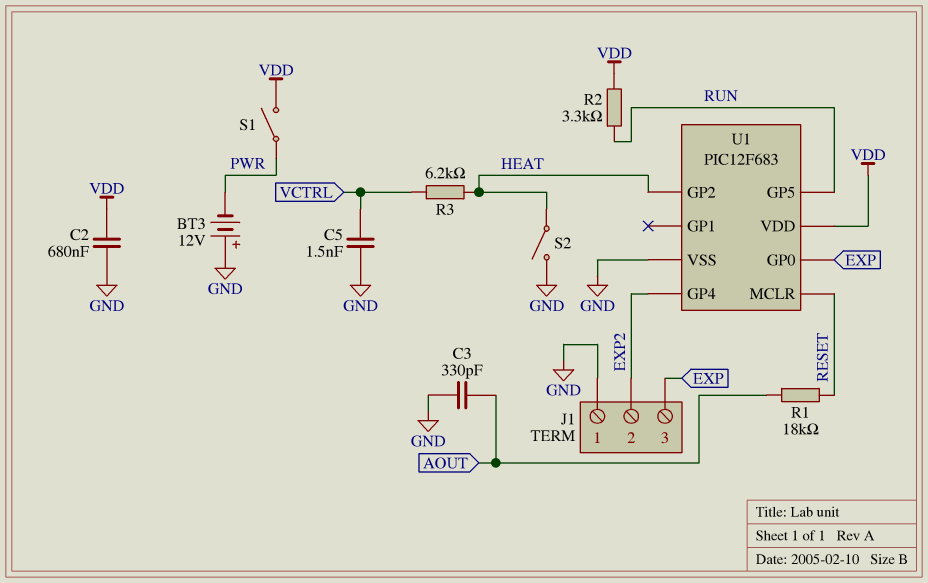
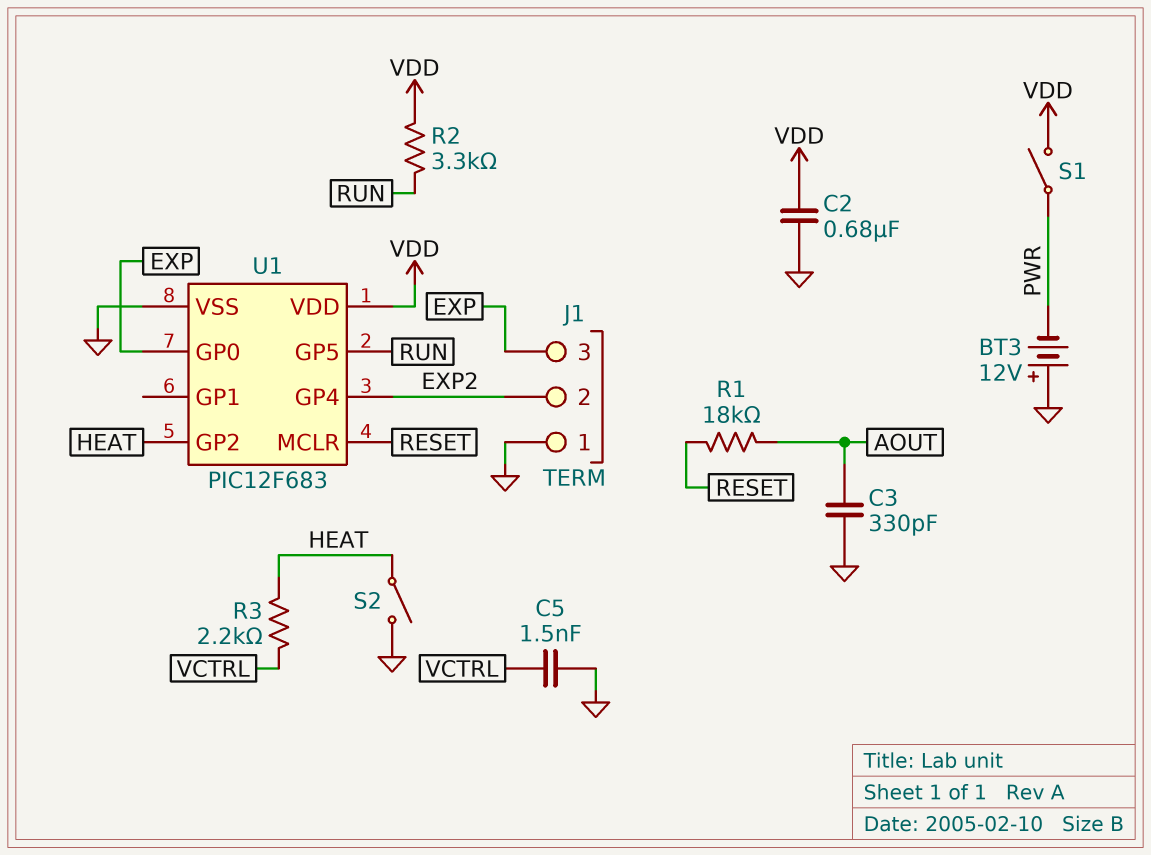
R3: 6.2k (HEAT, VCTRL) -> 2.2k (HEAT, VCTRL)

